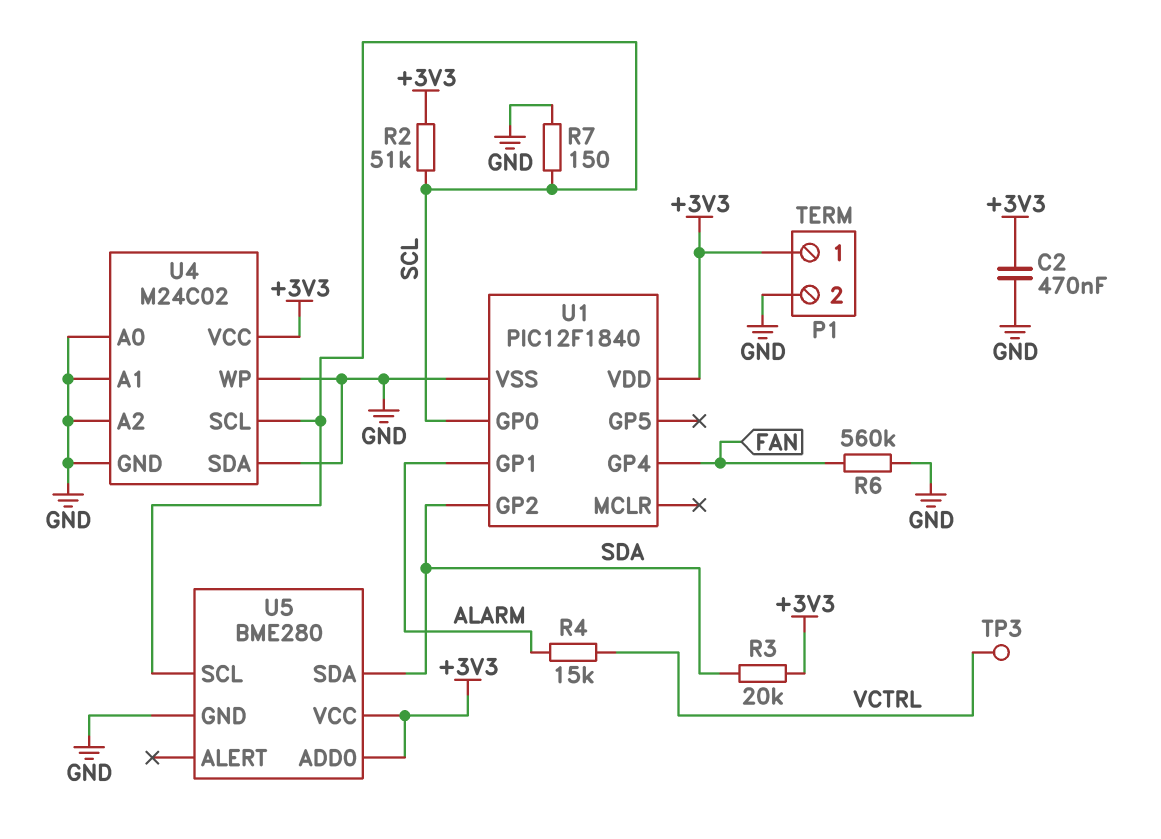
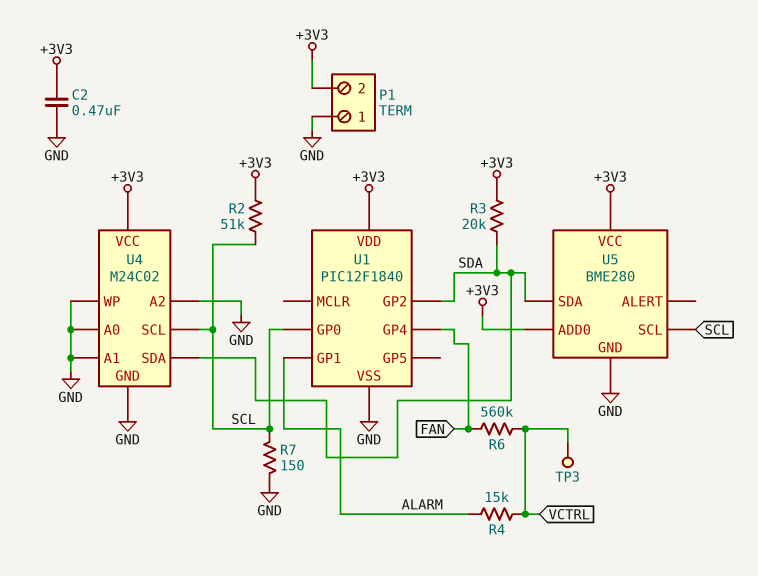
P1 pin 1: +3V3 -> GND
P1 pin 2: GND -> +3V3
R6: 560k (FAN, GND) -> 560k (FAN, VCTRL)
U4 pin SDA: GND -> SDA

